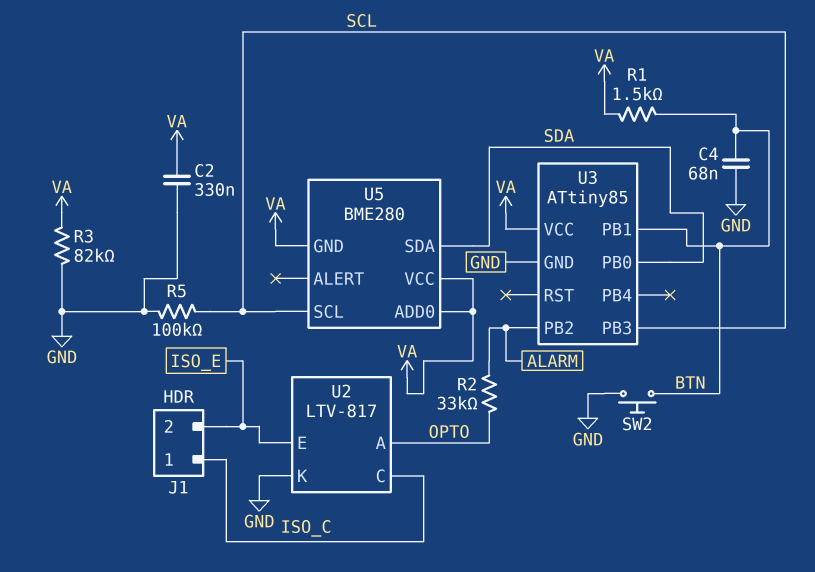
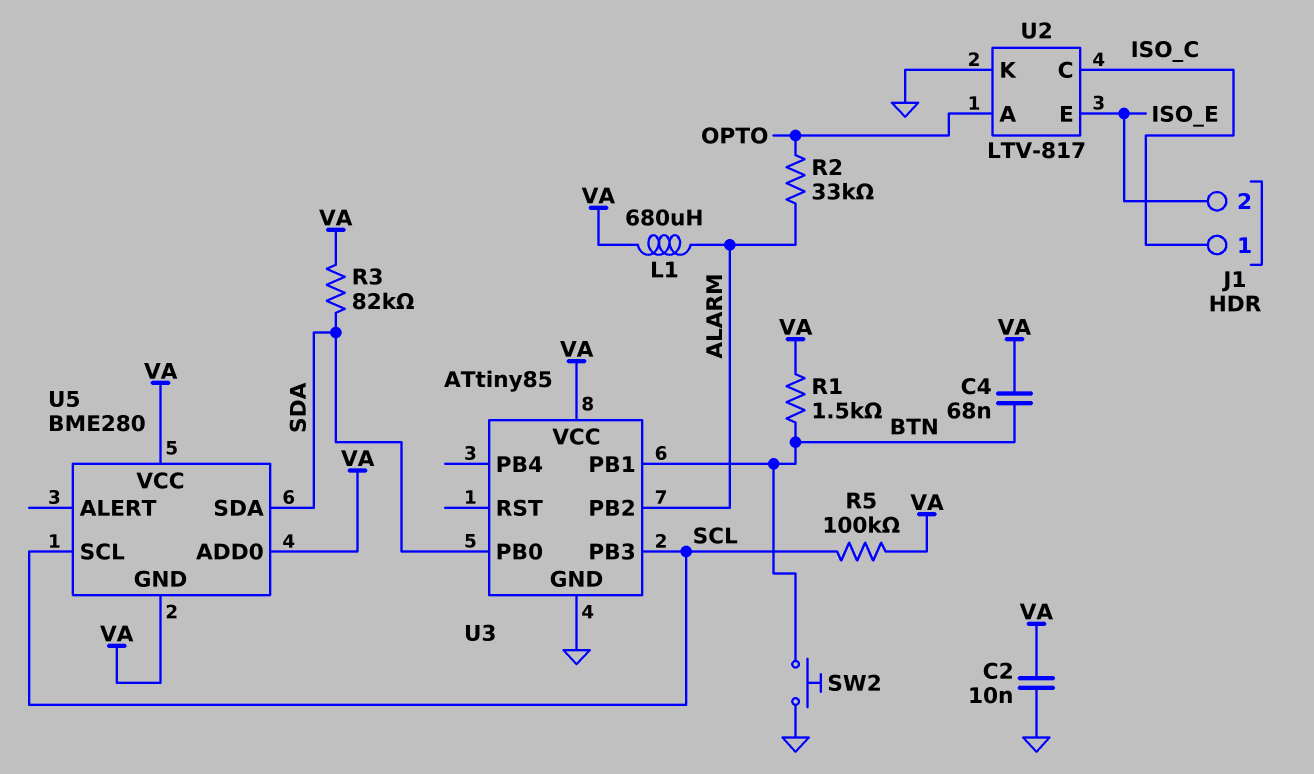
C2: 330nF (GND, VA) -> 10nF (GND, VA)
C4: 68nF (BTN, GND) -> 68nF (BTN, VA)
L1: none -> 680uH (ALARM, VA)
R3: 82k (GND, VA) -> 82k (SDA, VA)
R5: 100k (GND, SCL) -> 100k (SCL, VA)

